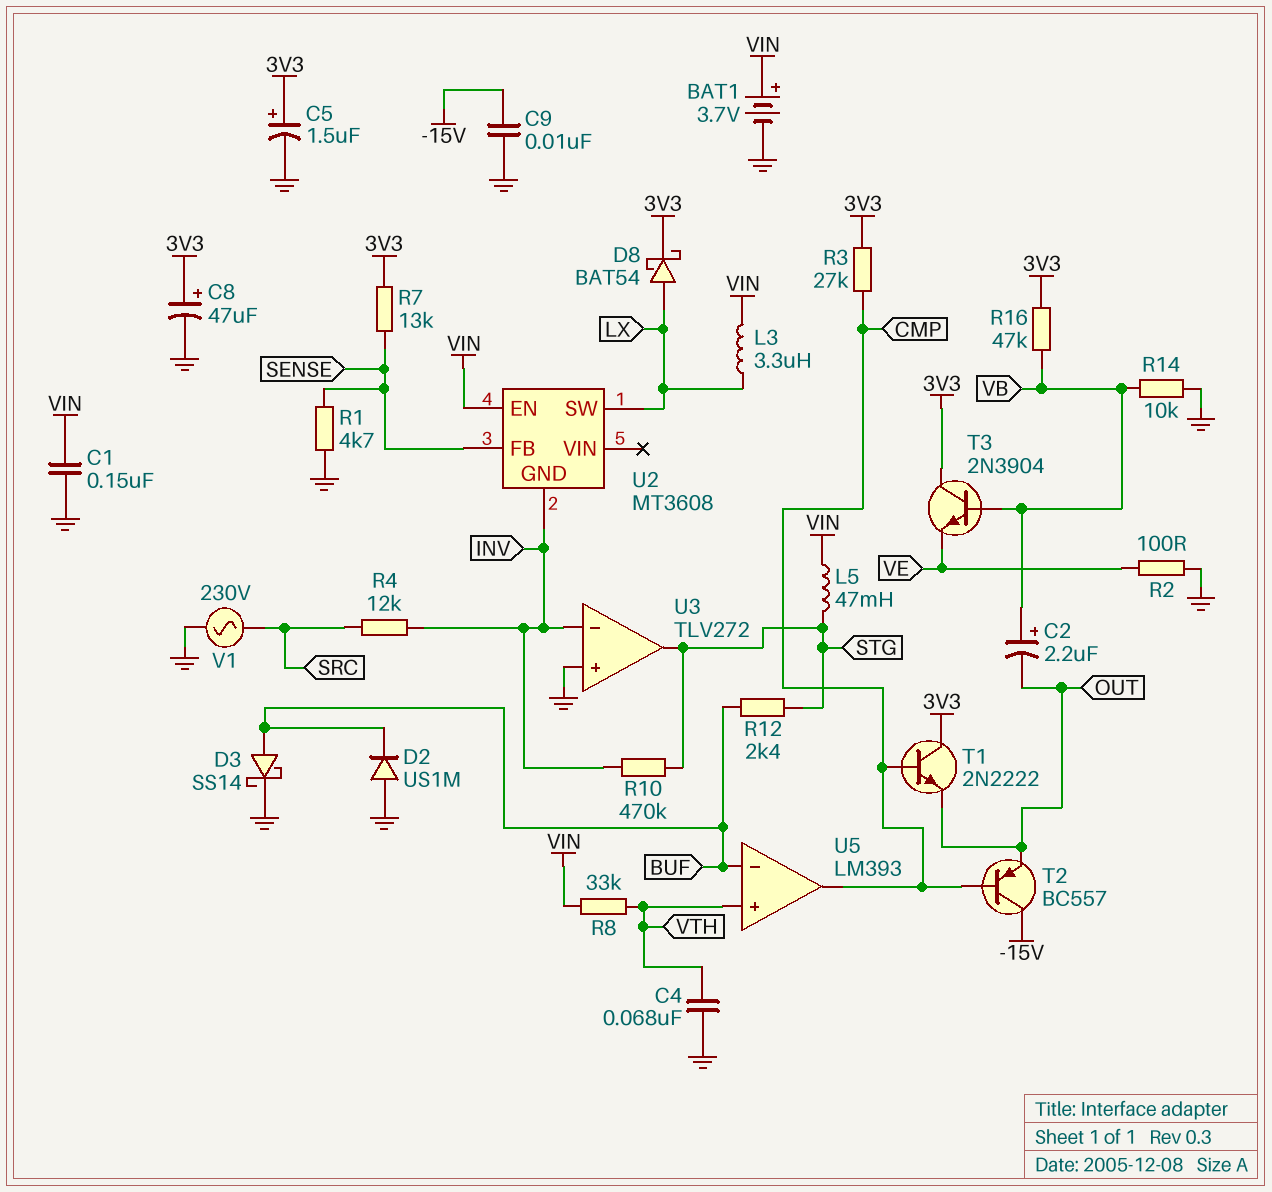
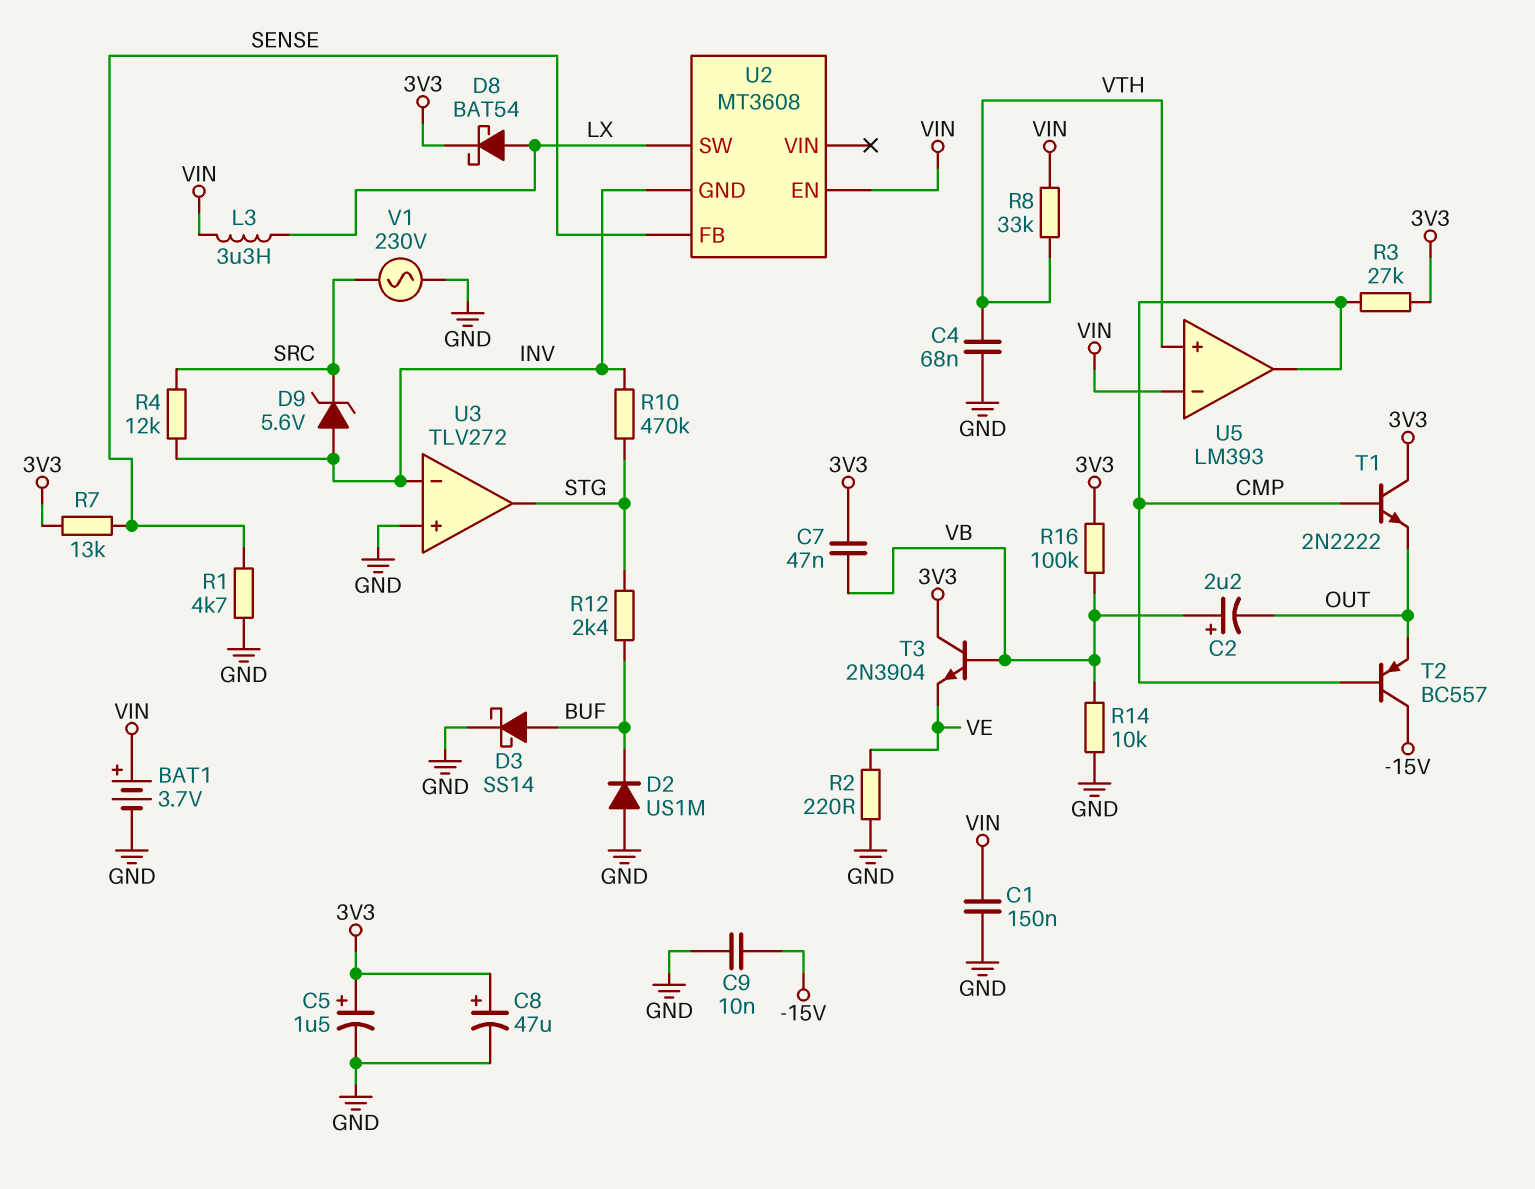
C7: none -> 47nF (3V3, VB)
D9: none -> zener 5.6V (A INV, K SRC)
L5: 47mH (STG, VIN) -> none
R2: 100 (GND, VE) -> 220 (GND, VE)
R16: 47k (3V3, VB) -> 100k (3V3, VB)
U5 pin in-: BUF -> VIN

